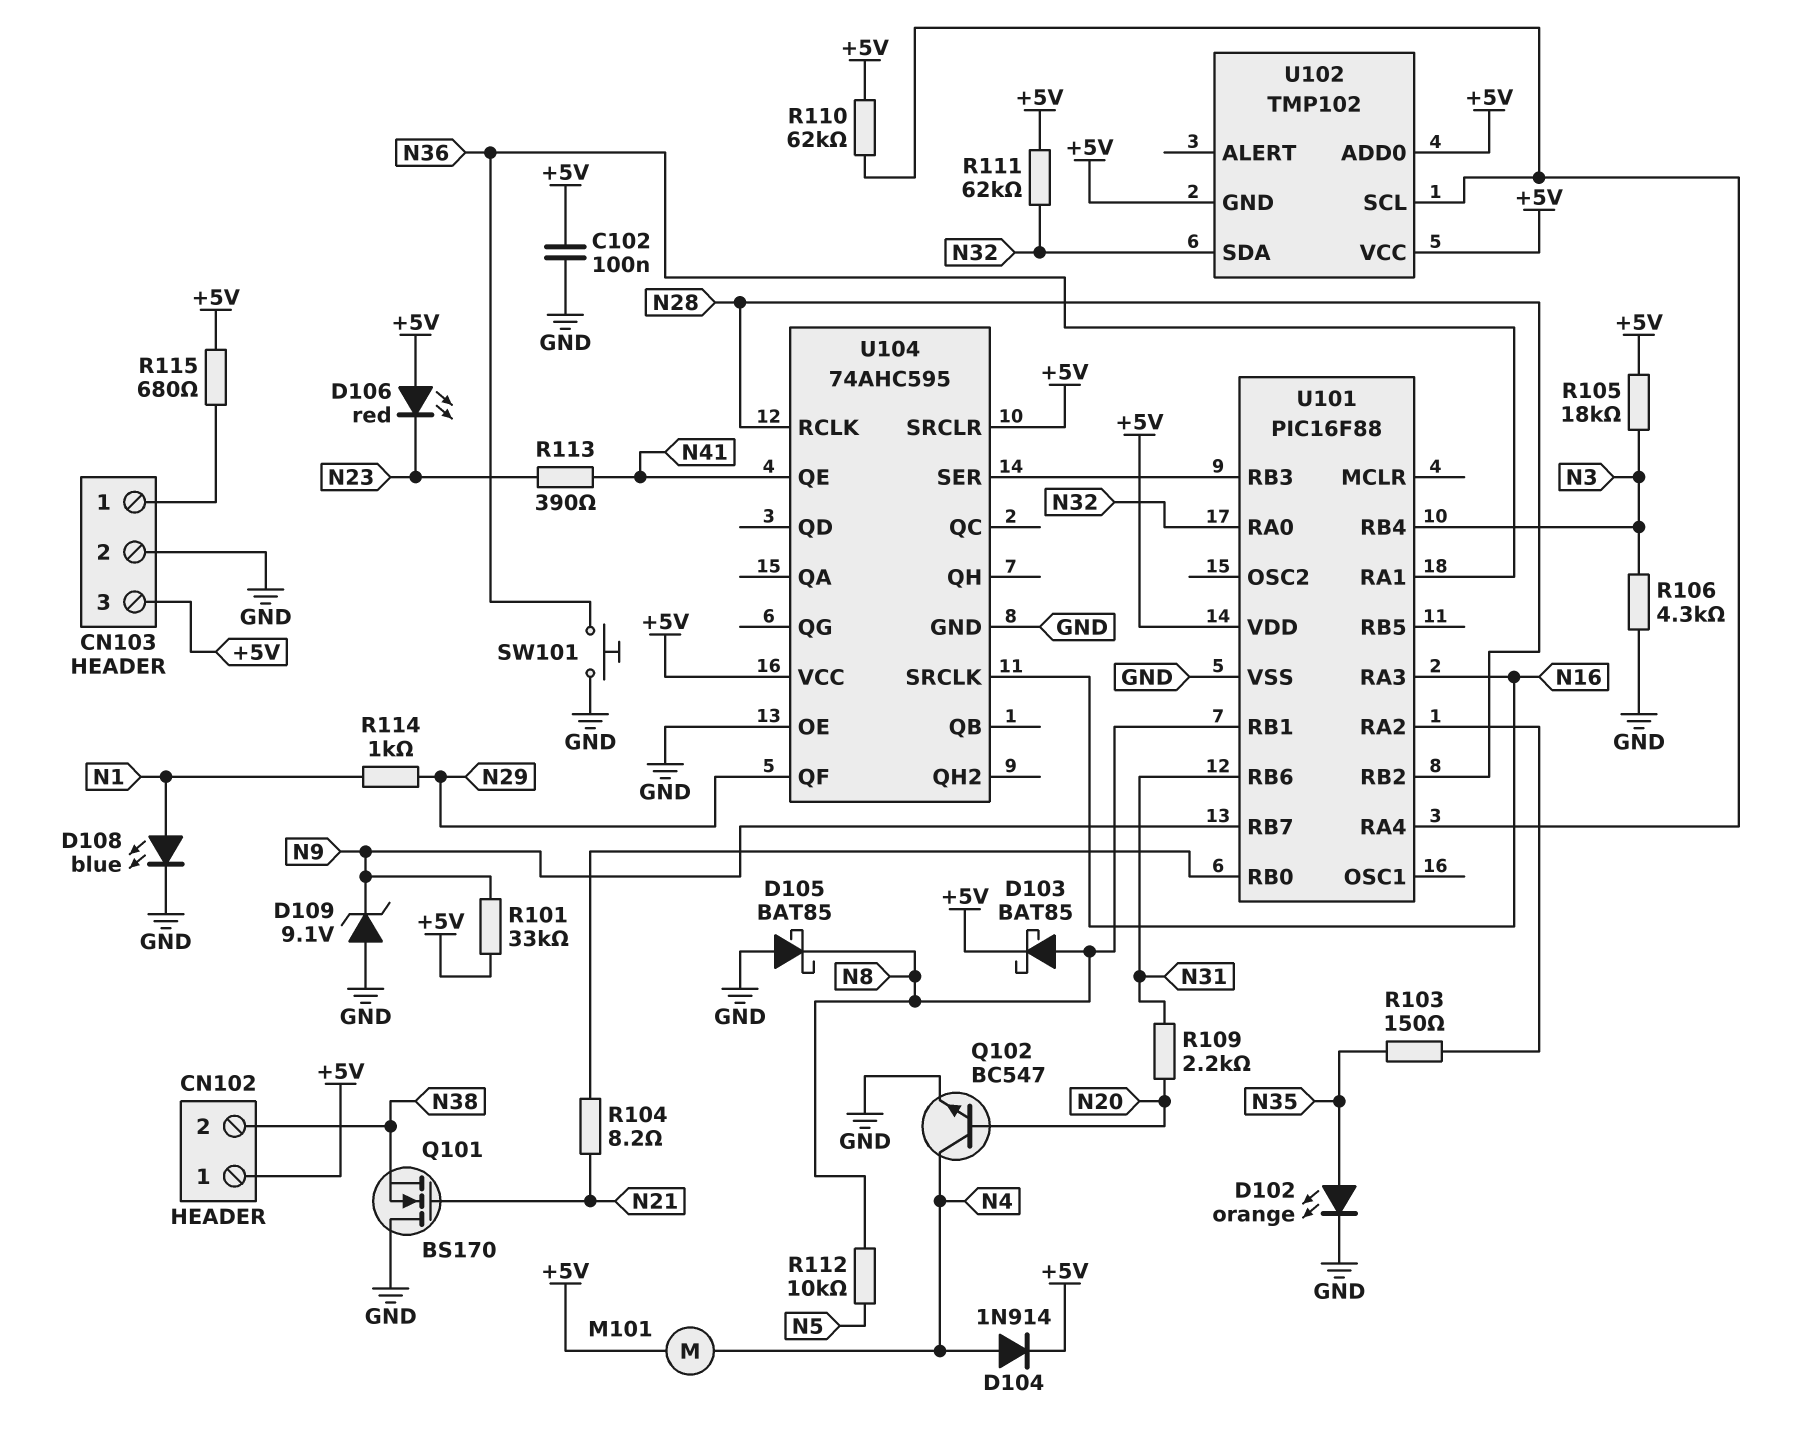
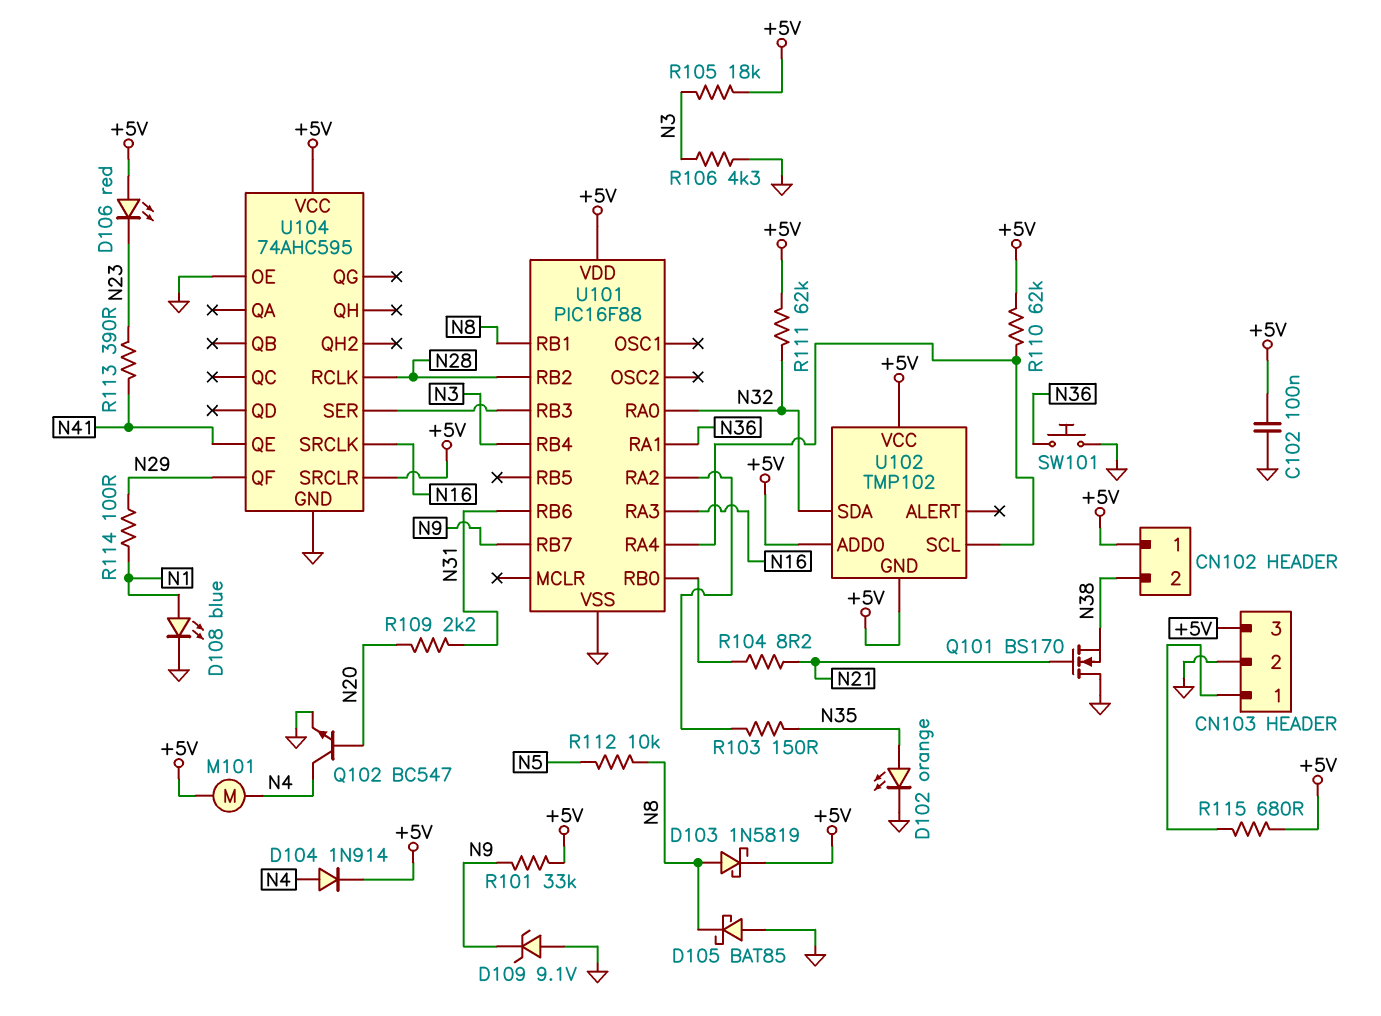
D103: schottky BAT85 (A N8, K +5V) -> schottky 1N5819 (A N8, K +5V)
R114: 1k (N1, N29) -> 100 (N1, N29)

